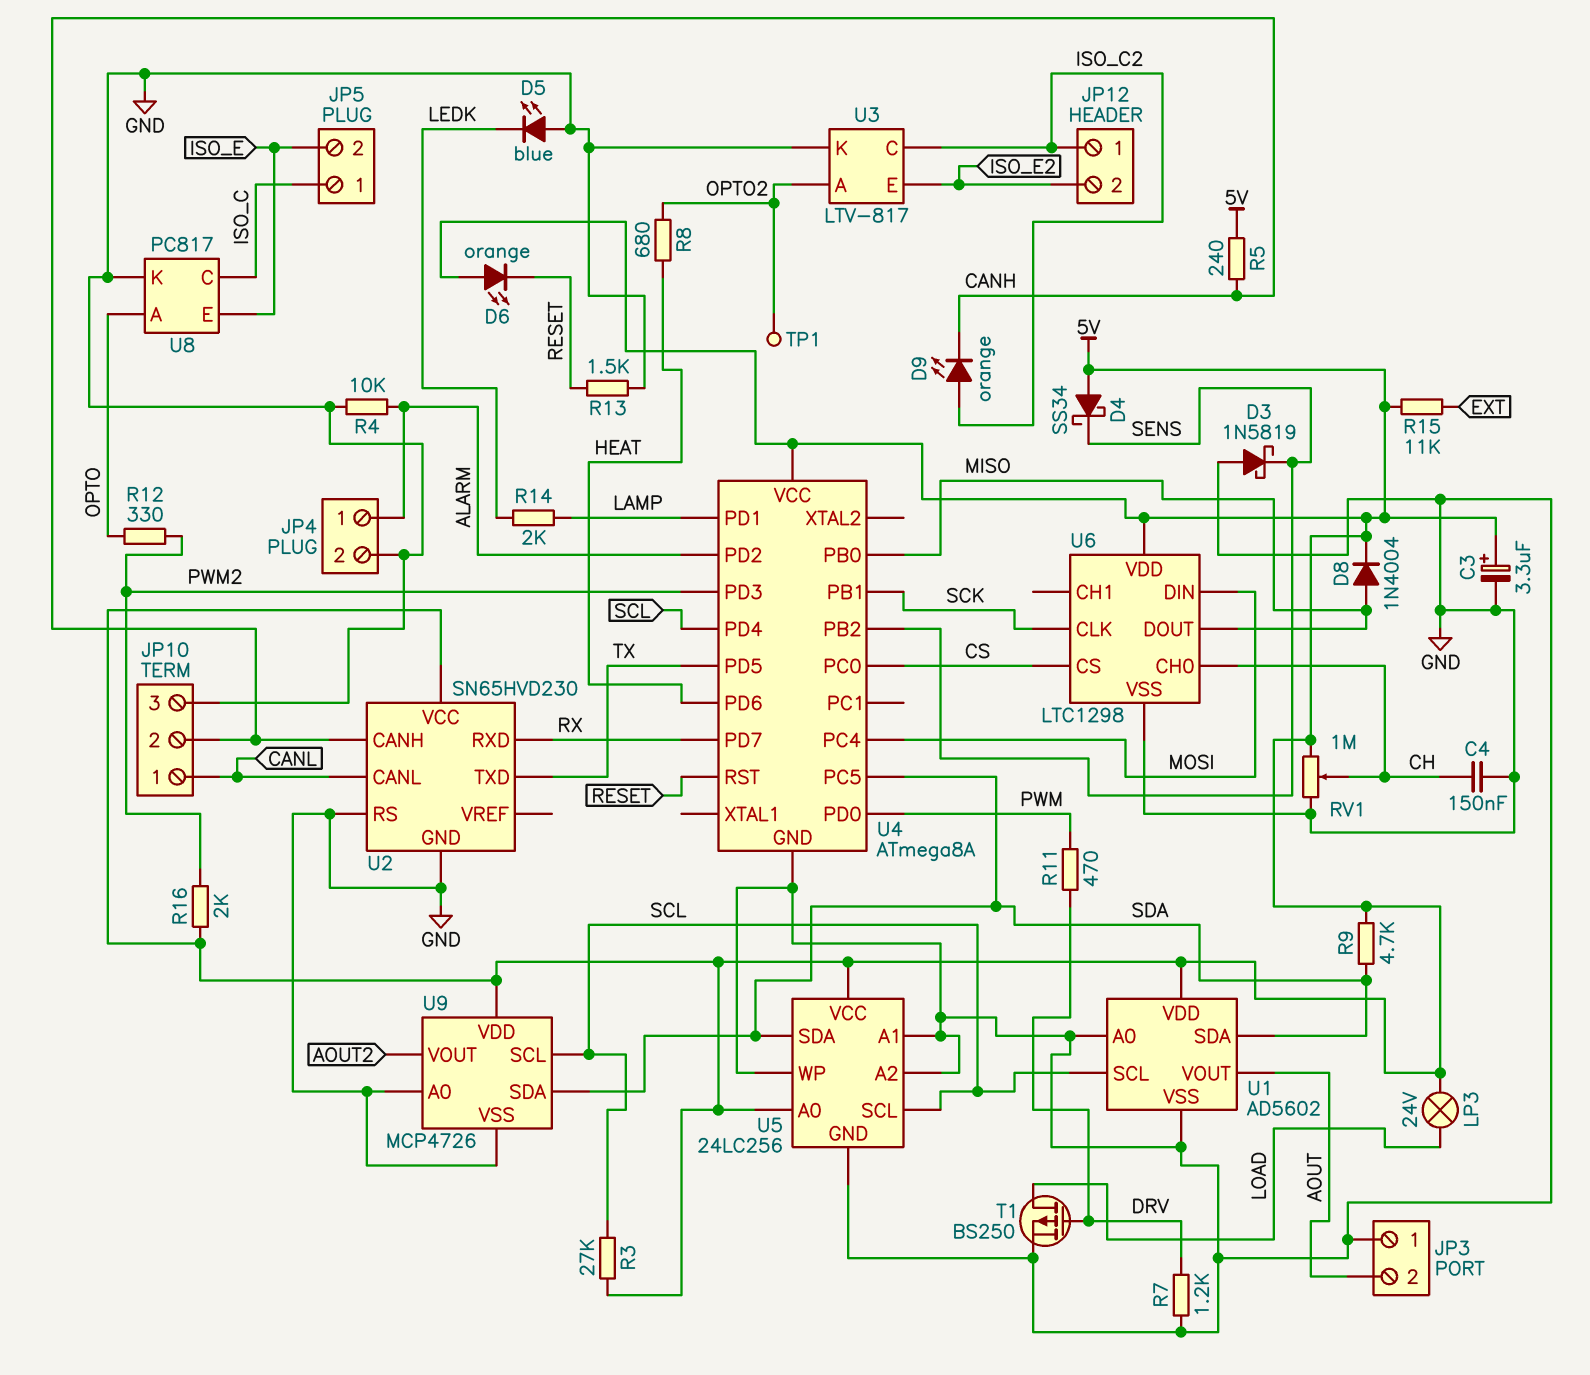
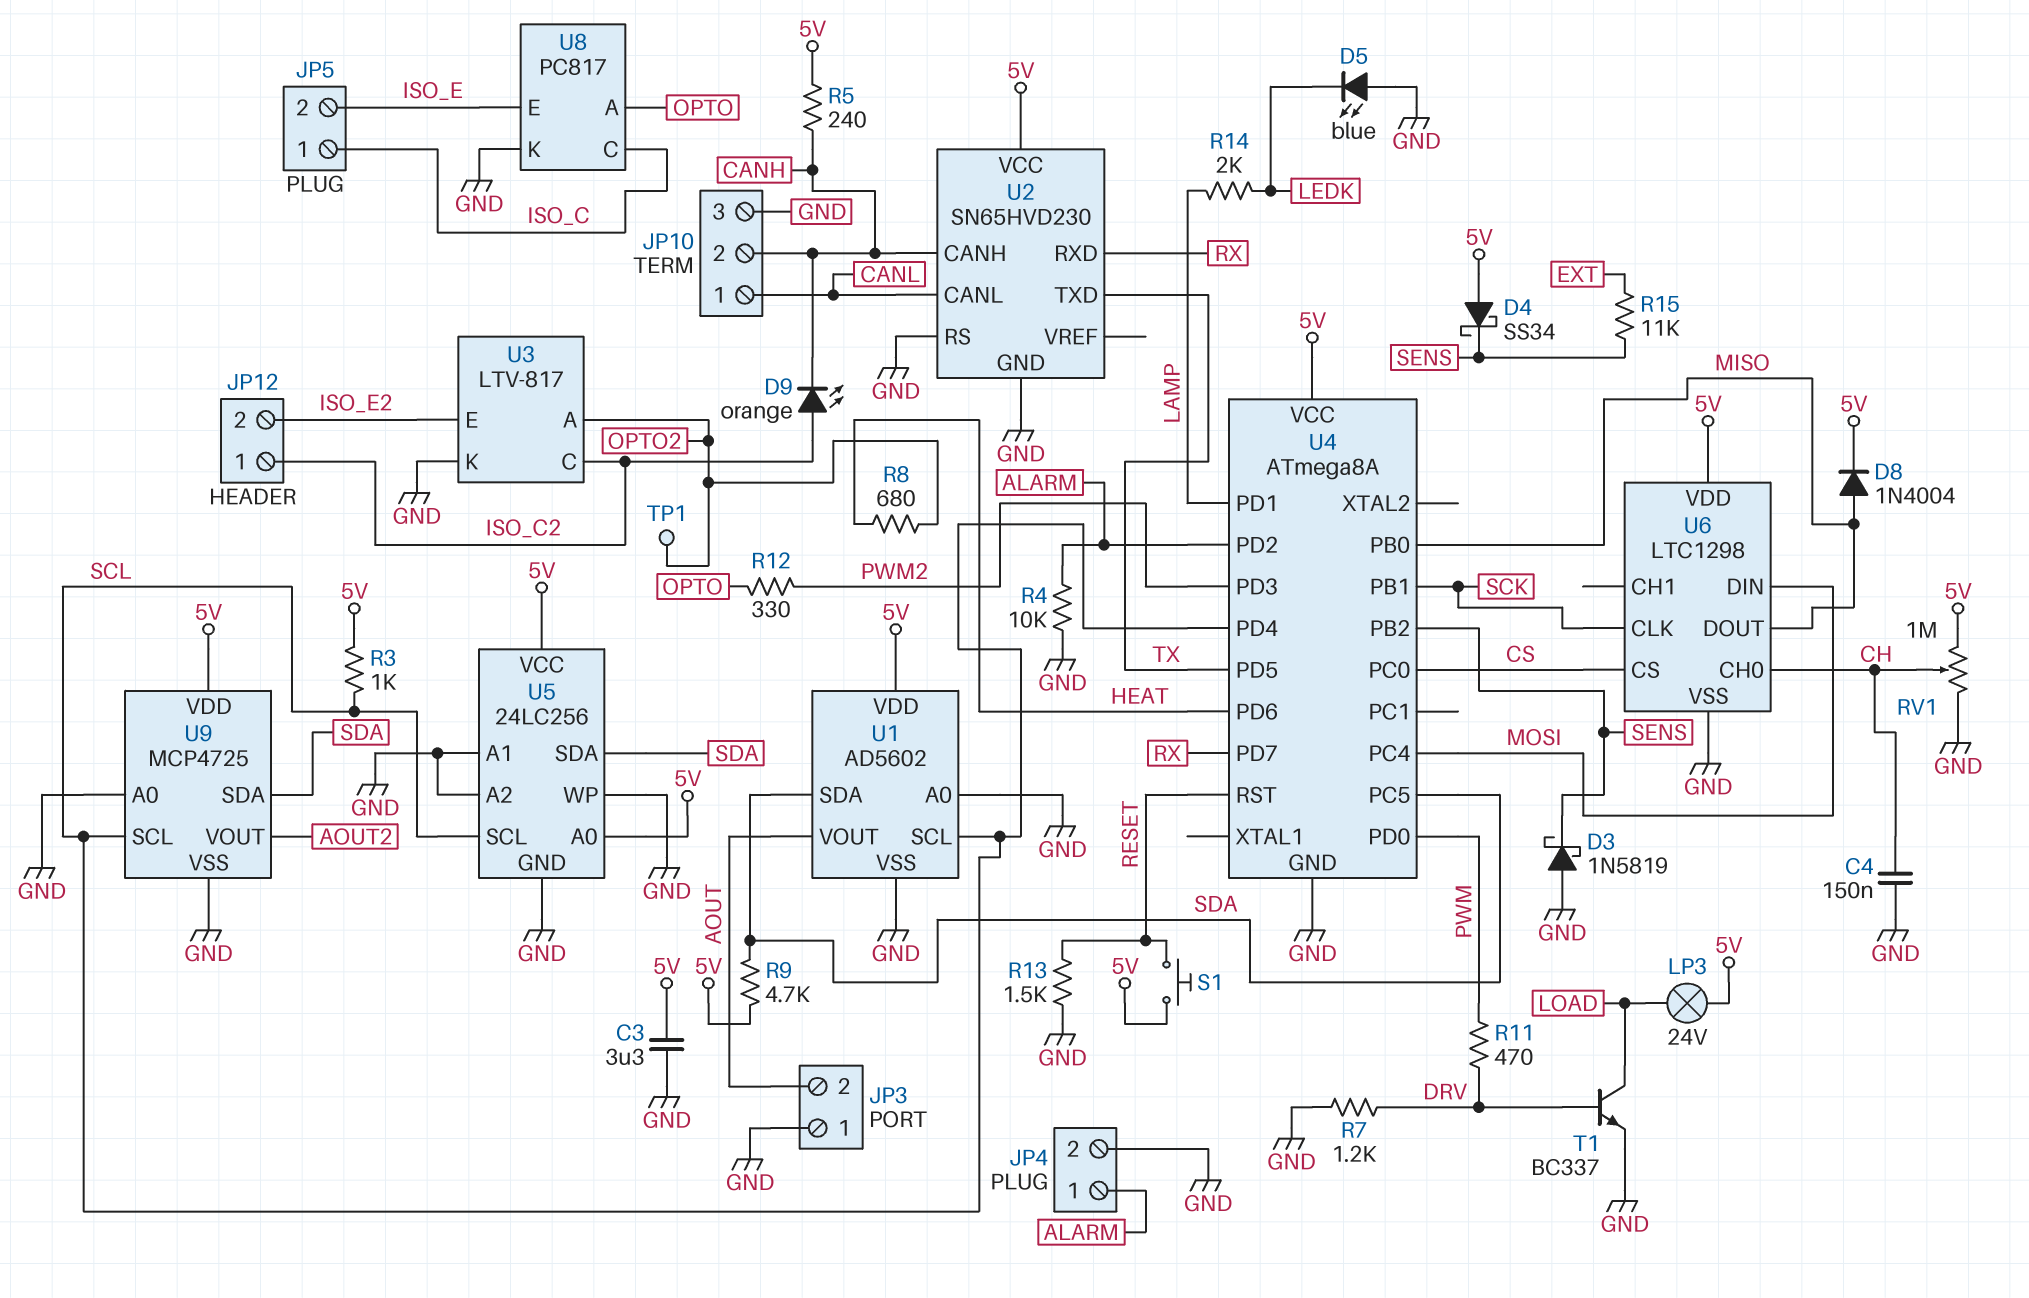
C3: 3.3uF (plus 5V, minus GND) -> 3.3uF (5V, GND)
D6: LED orange (A 5V, K RESET) -> none
R3: 27k (5V, SCL) -> 1k (5V, SCL)
R15: 11k (5V, EXT) -> 11k (EXT, SENS)
R16: 2k (5V, PWM2) -> none
S1: none -> button (5V, RESET)
T1: PMOS BS250 (G DRV, D LOAD, S GND) -> NPN BC337 (B DRV, C LOAD, E GND)
U9: MCP4726 -> MCP4725

